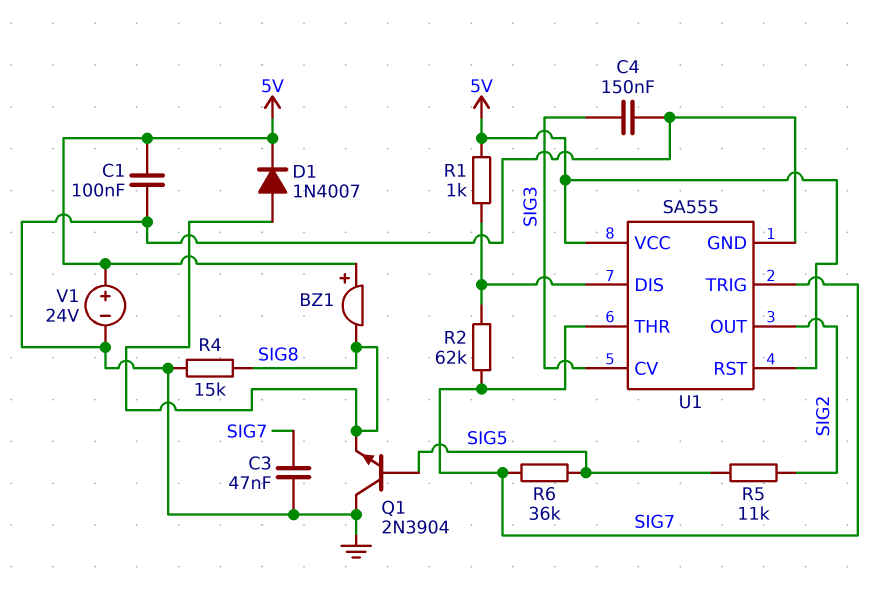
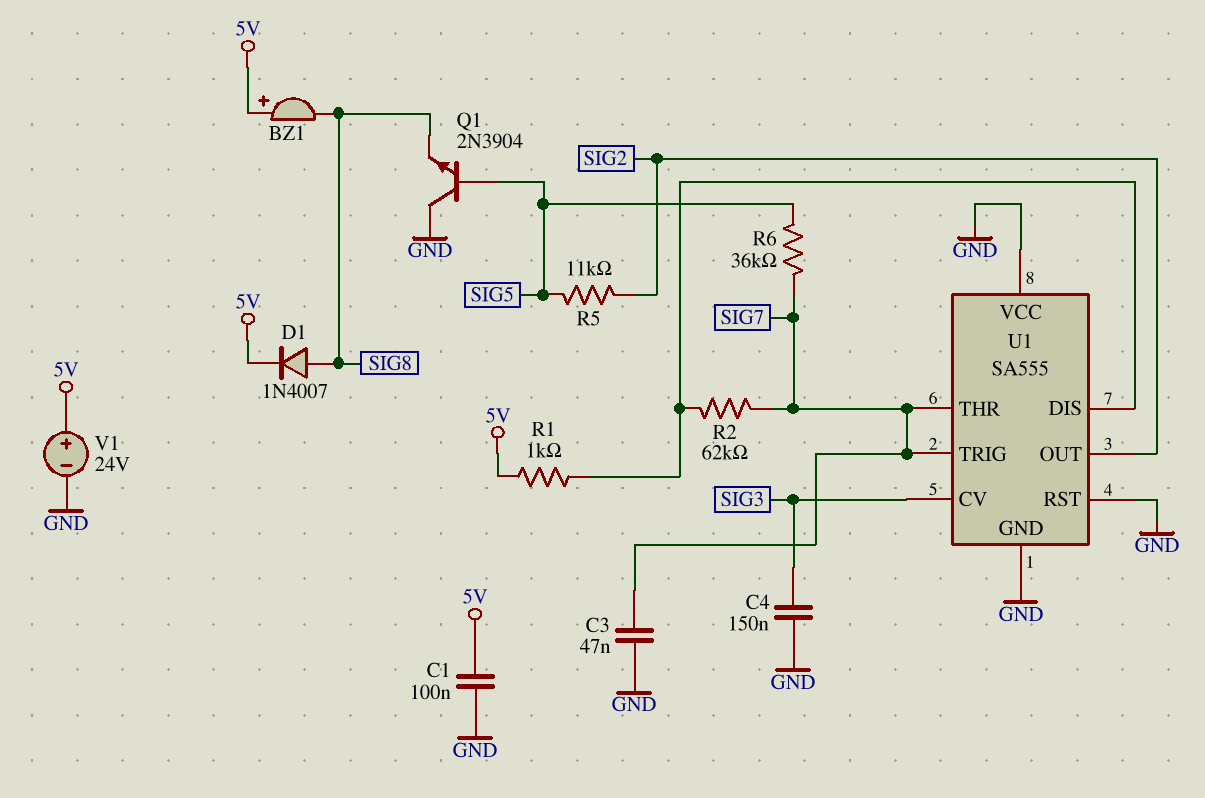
R4: 15k (GND, SIG8) -> none
U1 pin RST: 5V -> GND
U1 pin VCC: 5V -> GND

